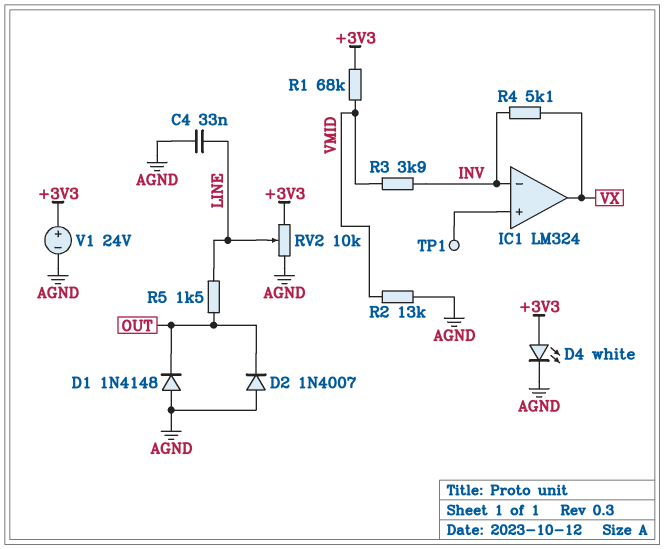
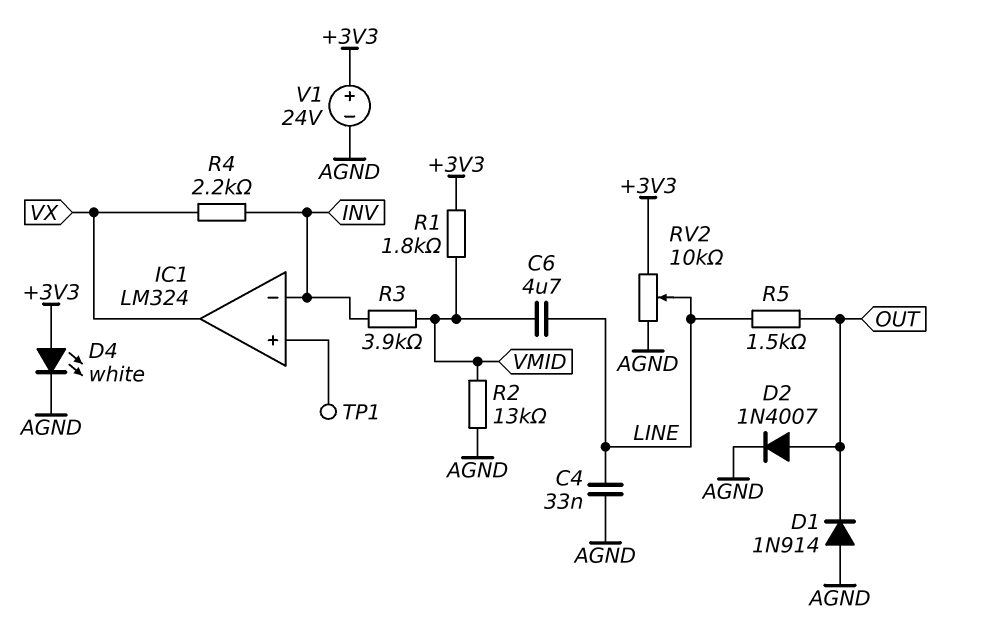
C6: none -> 4.7uF (LINE, VMID)
D1: diode 1N4148 (A AGND, K OUT) -> diode 1N914 (A AGND, K OUT)
D2: diode 1N4007 (A AGND, K OUT) -> diode 1N4007 (A OUT, K AGND)
R1: 68k (+3V3, VMID) -> 1.8k (+3V3, VMID)
R4: 5.1k (INV, VX) -> 2.2k (INV, VX)

